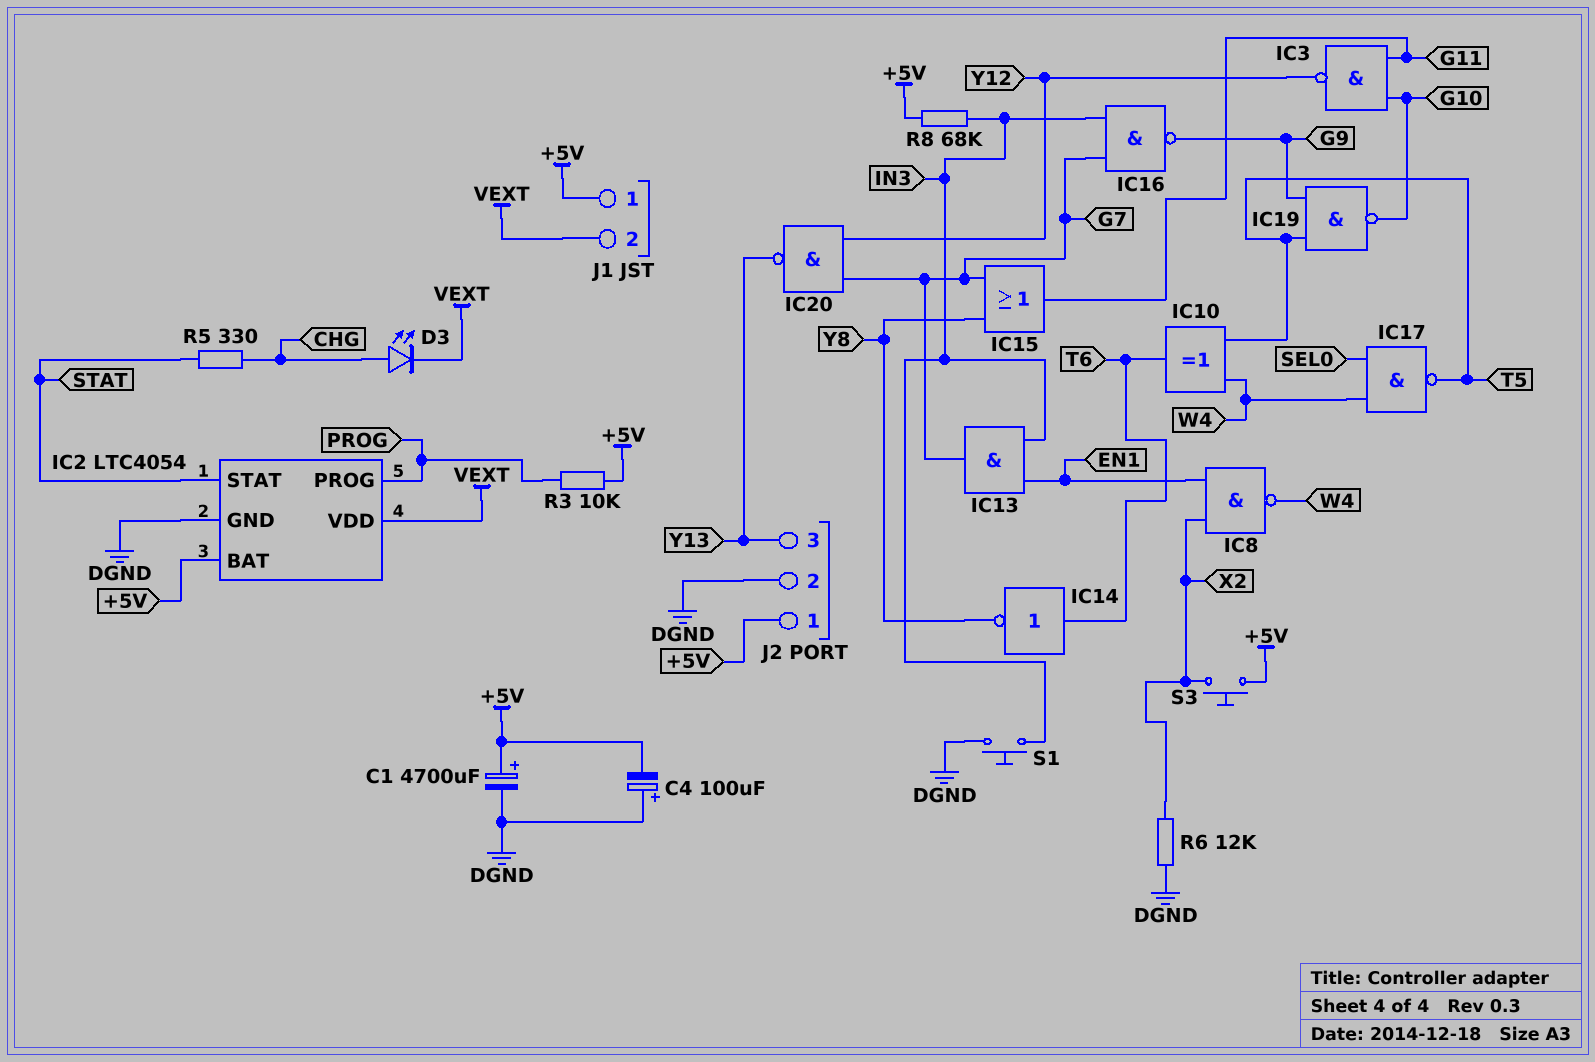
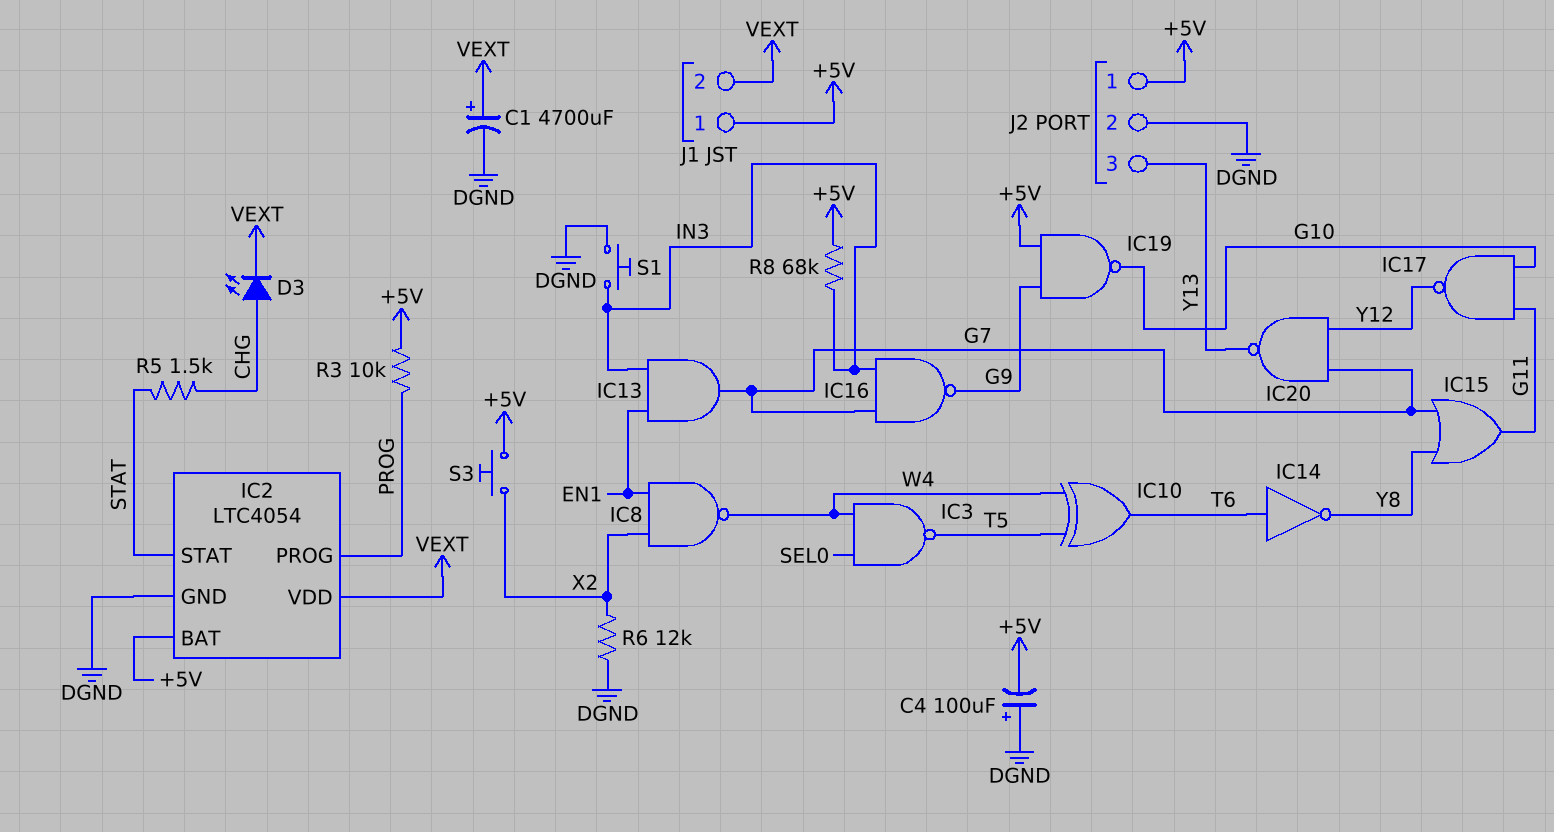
C1: 4700uF (plus +5V, minus DGND) -> 4700uF (plus VEXT, minus DGND)
IC3: NAND (in G10, in G11, out Y12) -> NAND (in SEL0, in W4, out T5)
IC17: NAND (in SEL0, in W4, out T5) -> NAND (in G10, in G11, out Y12)
IC19: NAND (in G9, in T5, out G10) -> NAND (in +5V, in G9, out G10)
R5: 330 (CHG, STAT) -> 1.5k (CHG, STAT)

